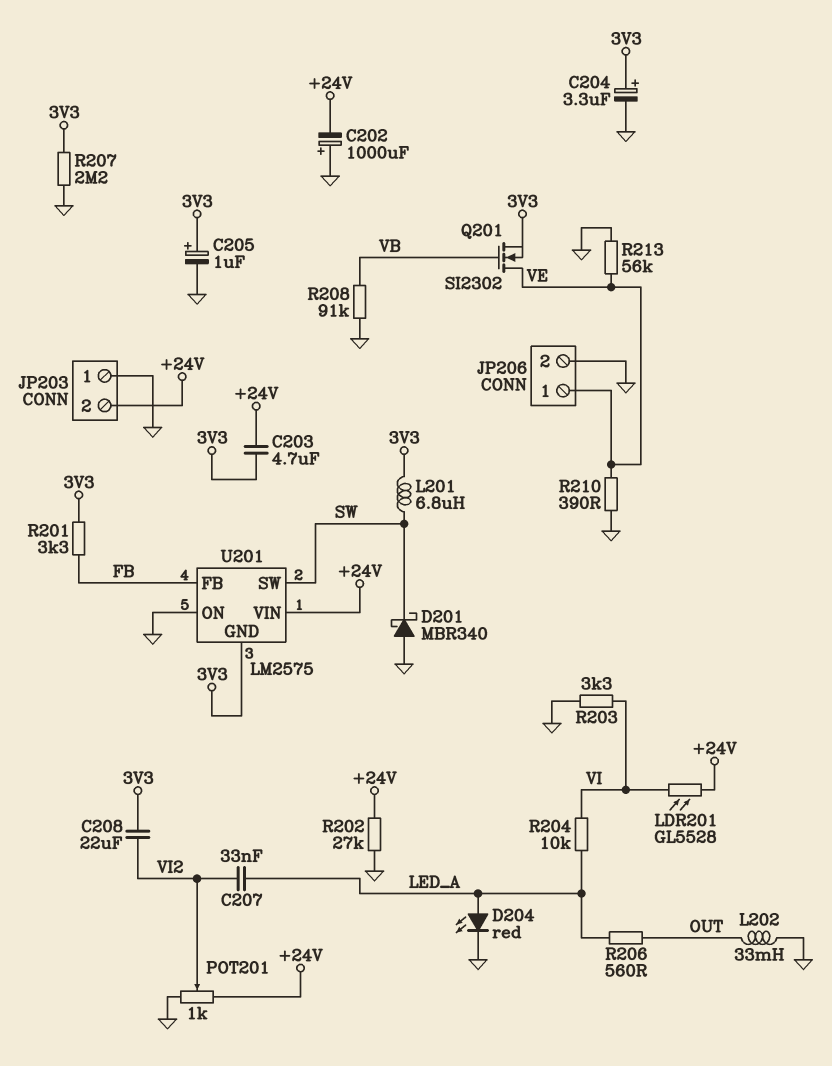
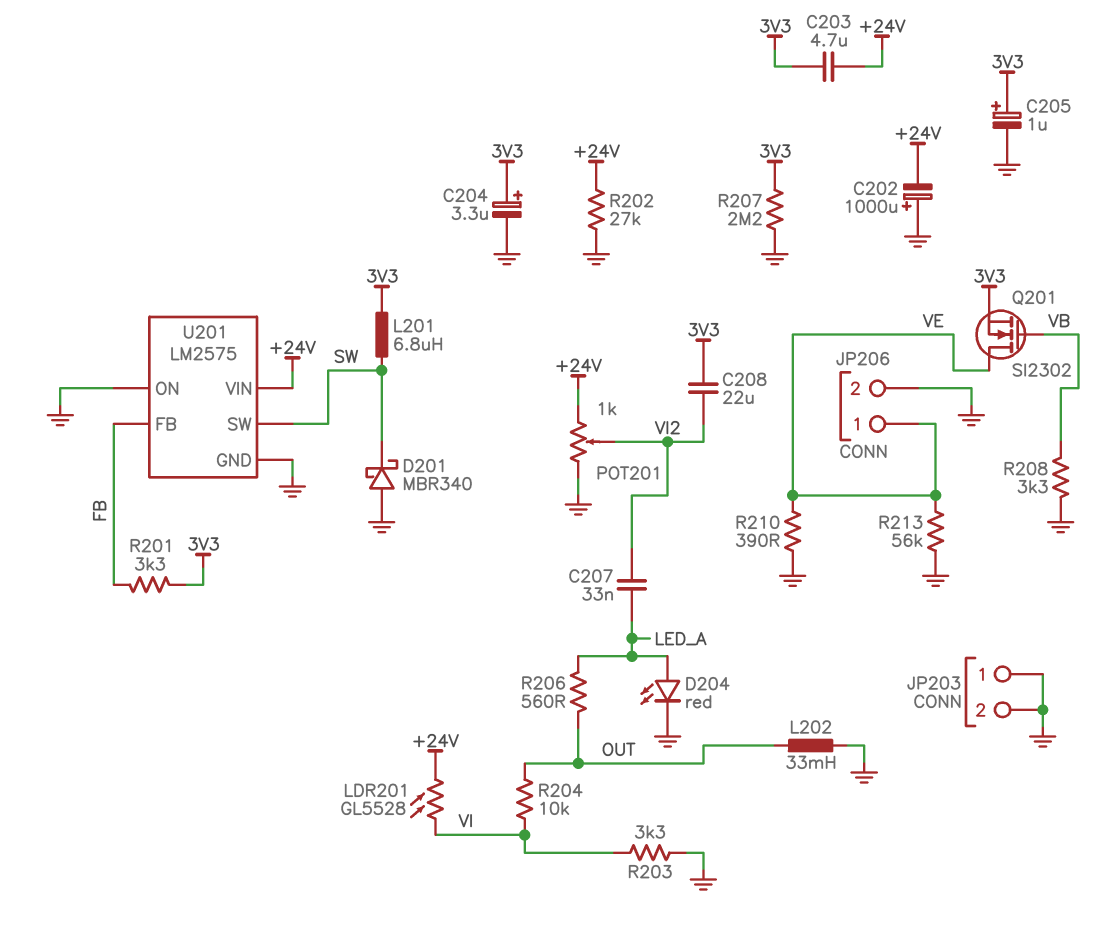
JP203 pin 2: +24V -> GND
R204: 10k (LED_A, VI) -> 10k (OUT, VI)
R208: 91k (GND, VB) -> 3.3k (GND, VB)
U201 pin GND: 3V3 -> GND

